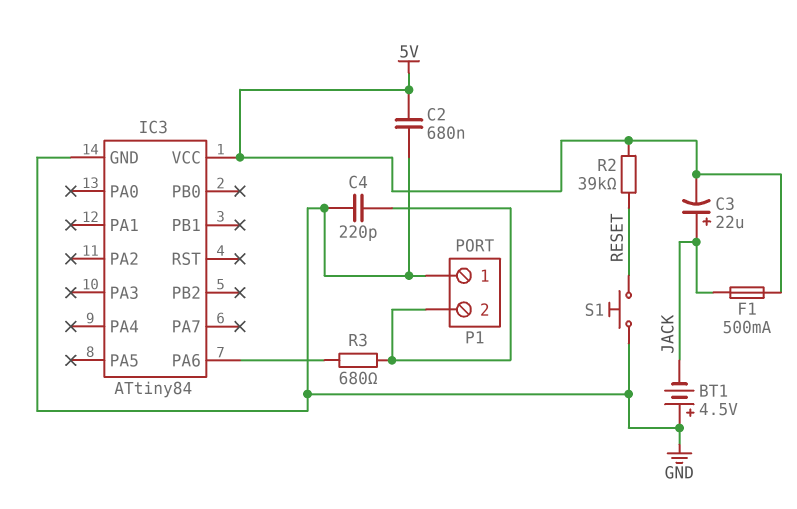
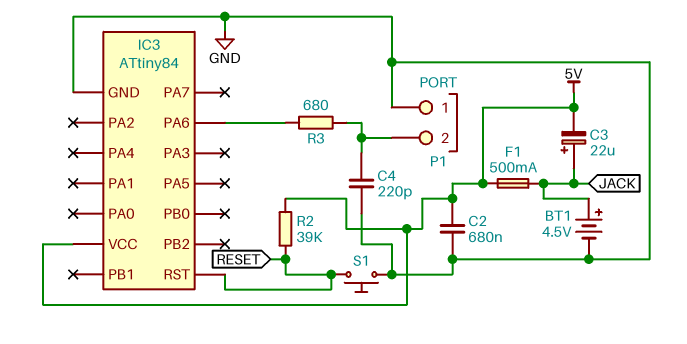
BT1: 4.5V (plus GND, minus JACK) -> 4.5V (plus JACK, minus GND)
IC3 pin RST: none -> RESET

